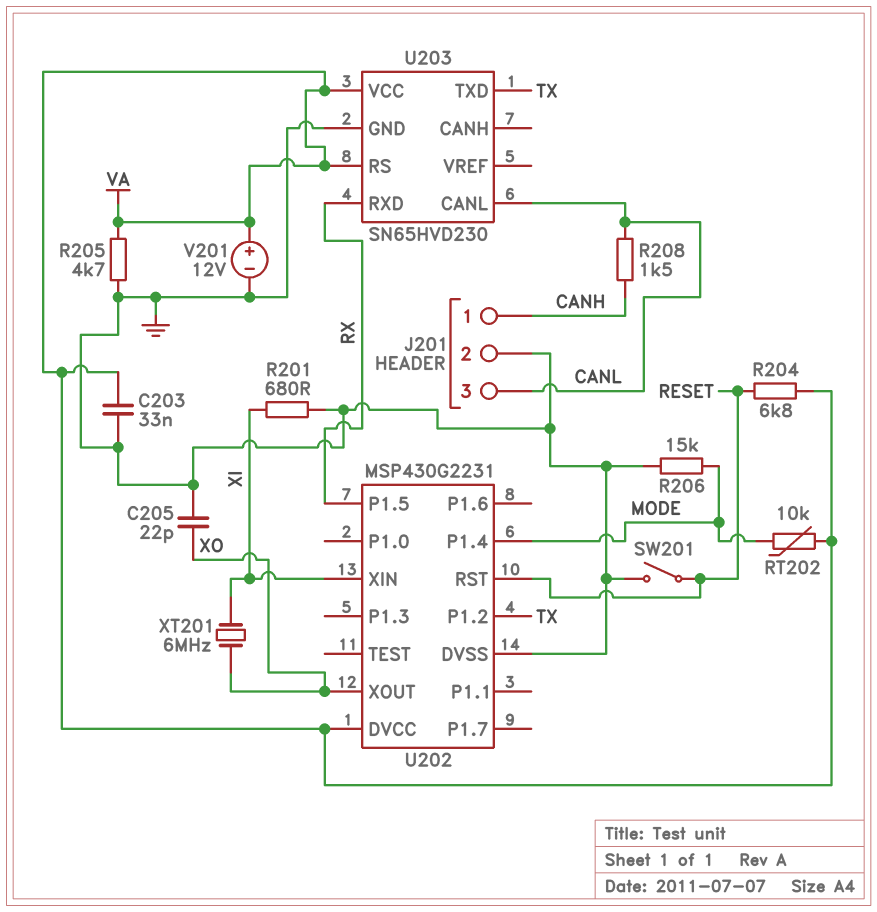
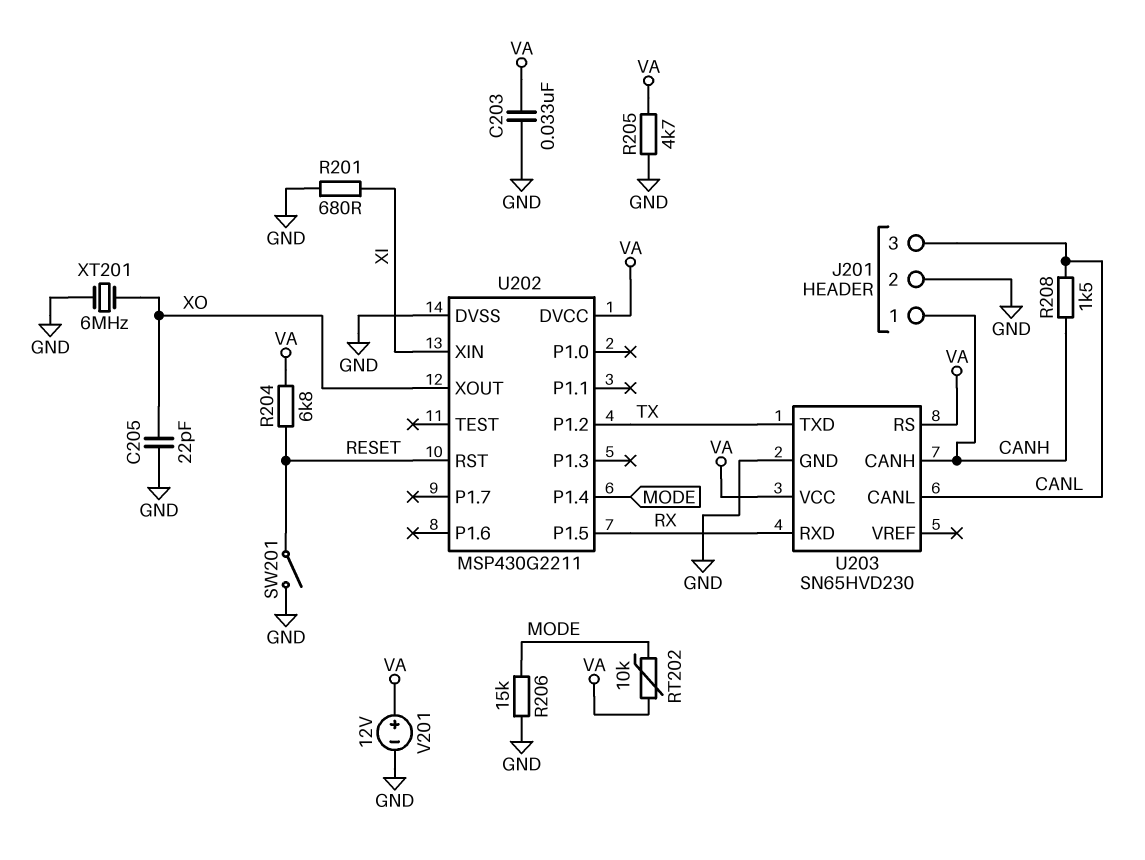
U202: MSP430G2231 -> MSP430G2211
U203 pin CANH: none -> CANH
XT201: 6MHz (XI, XO) -> 6MHz (GND, XO)

